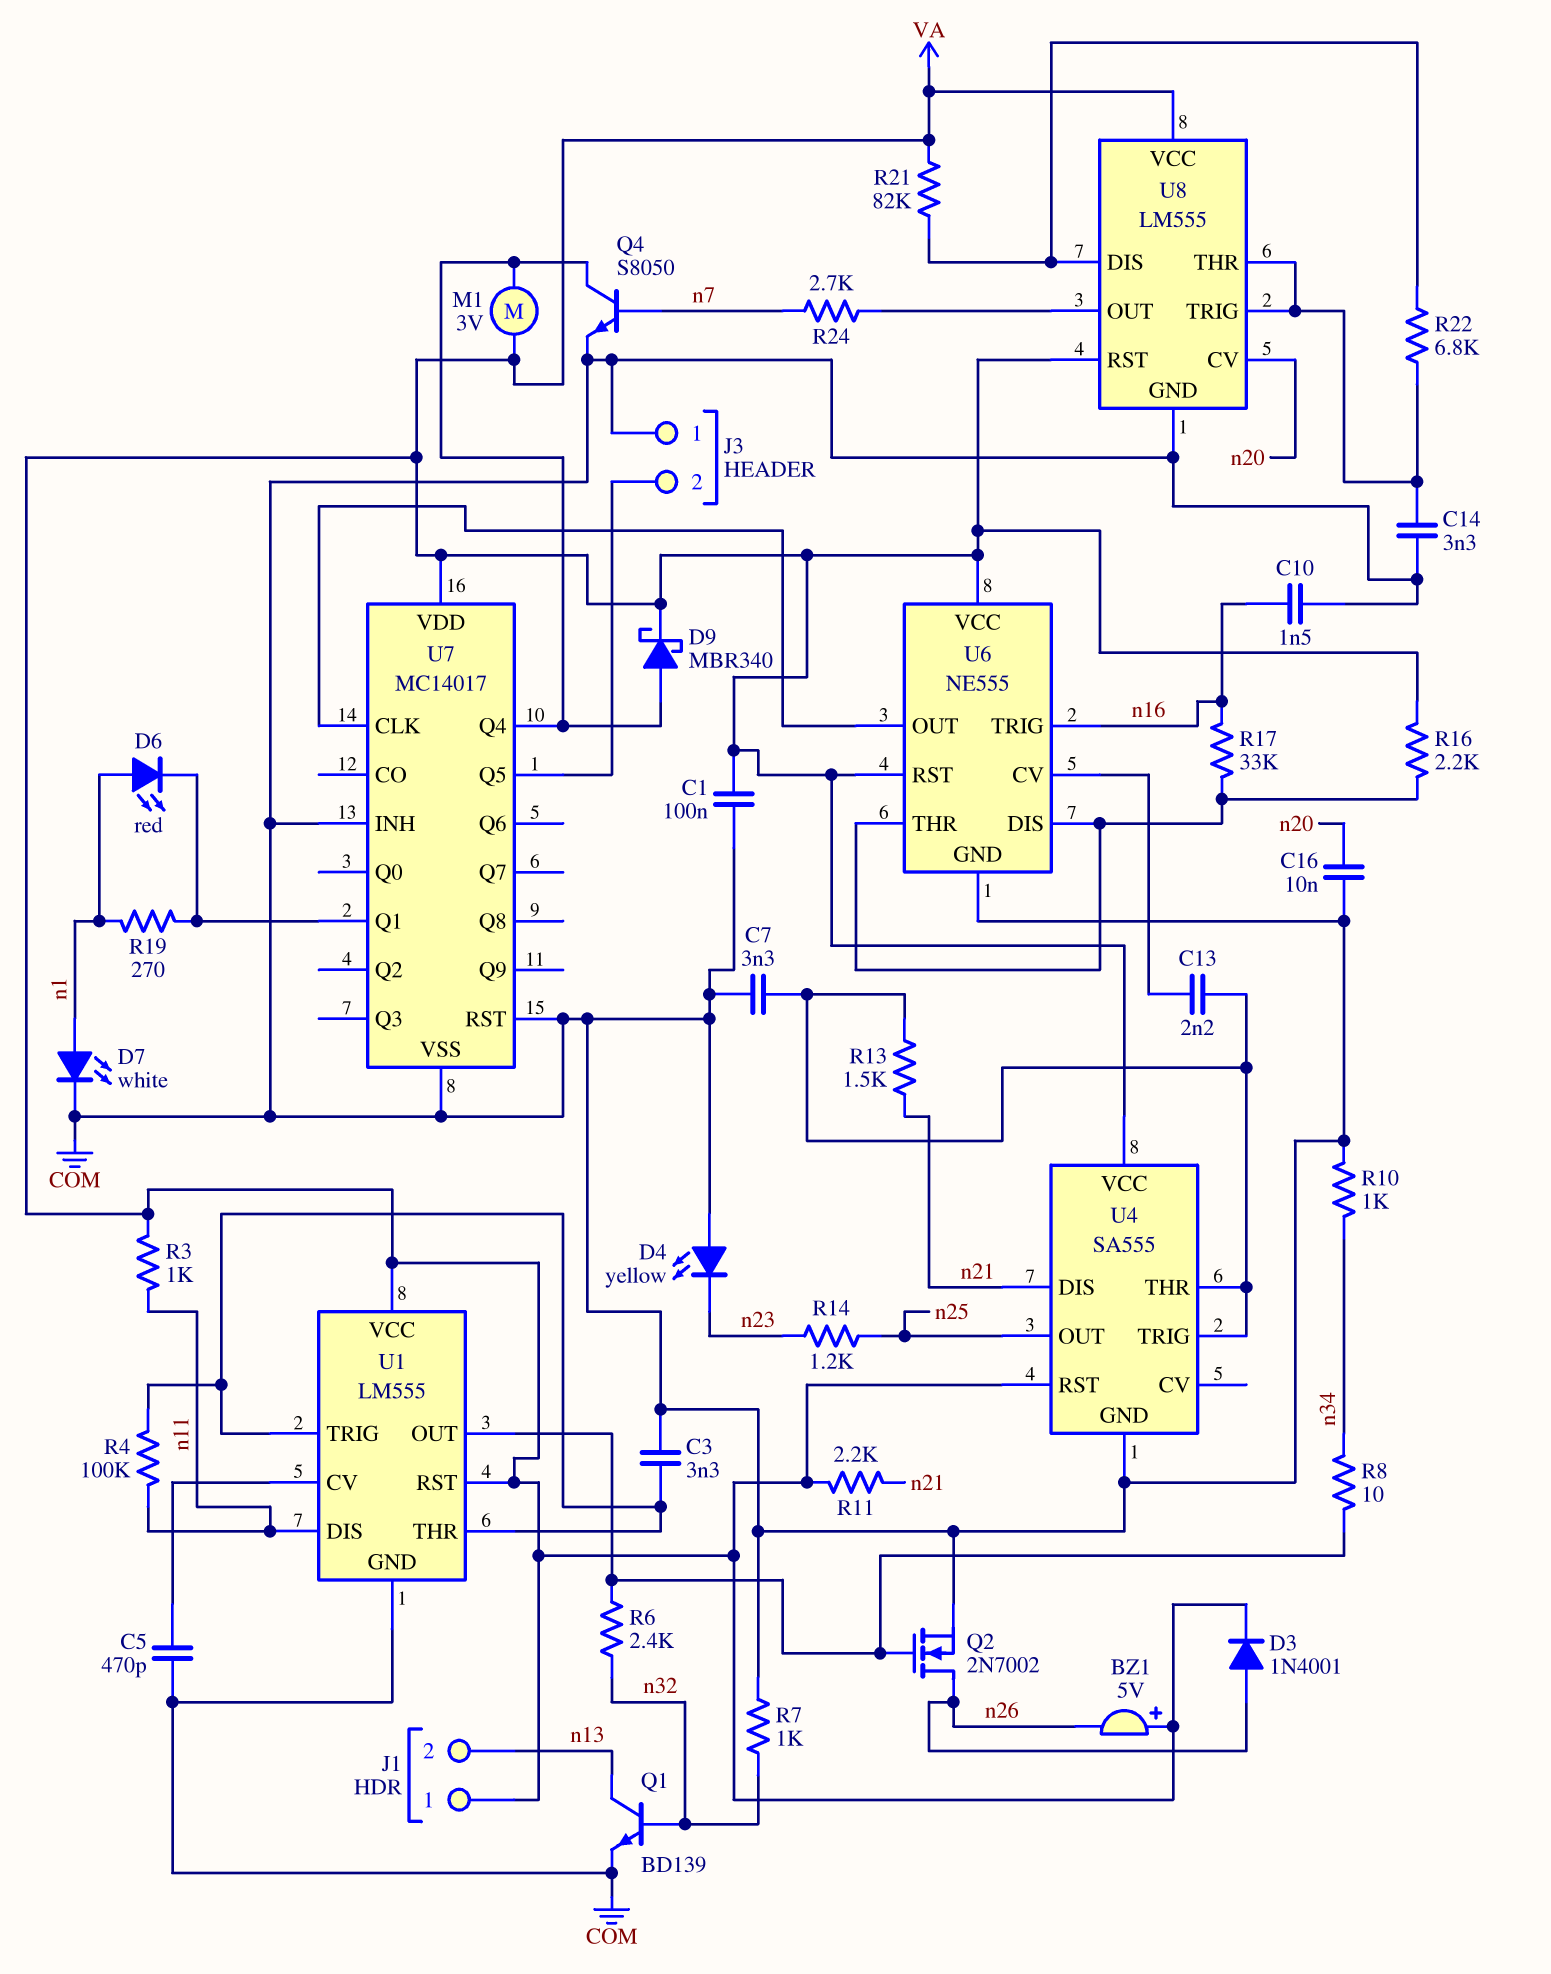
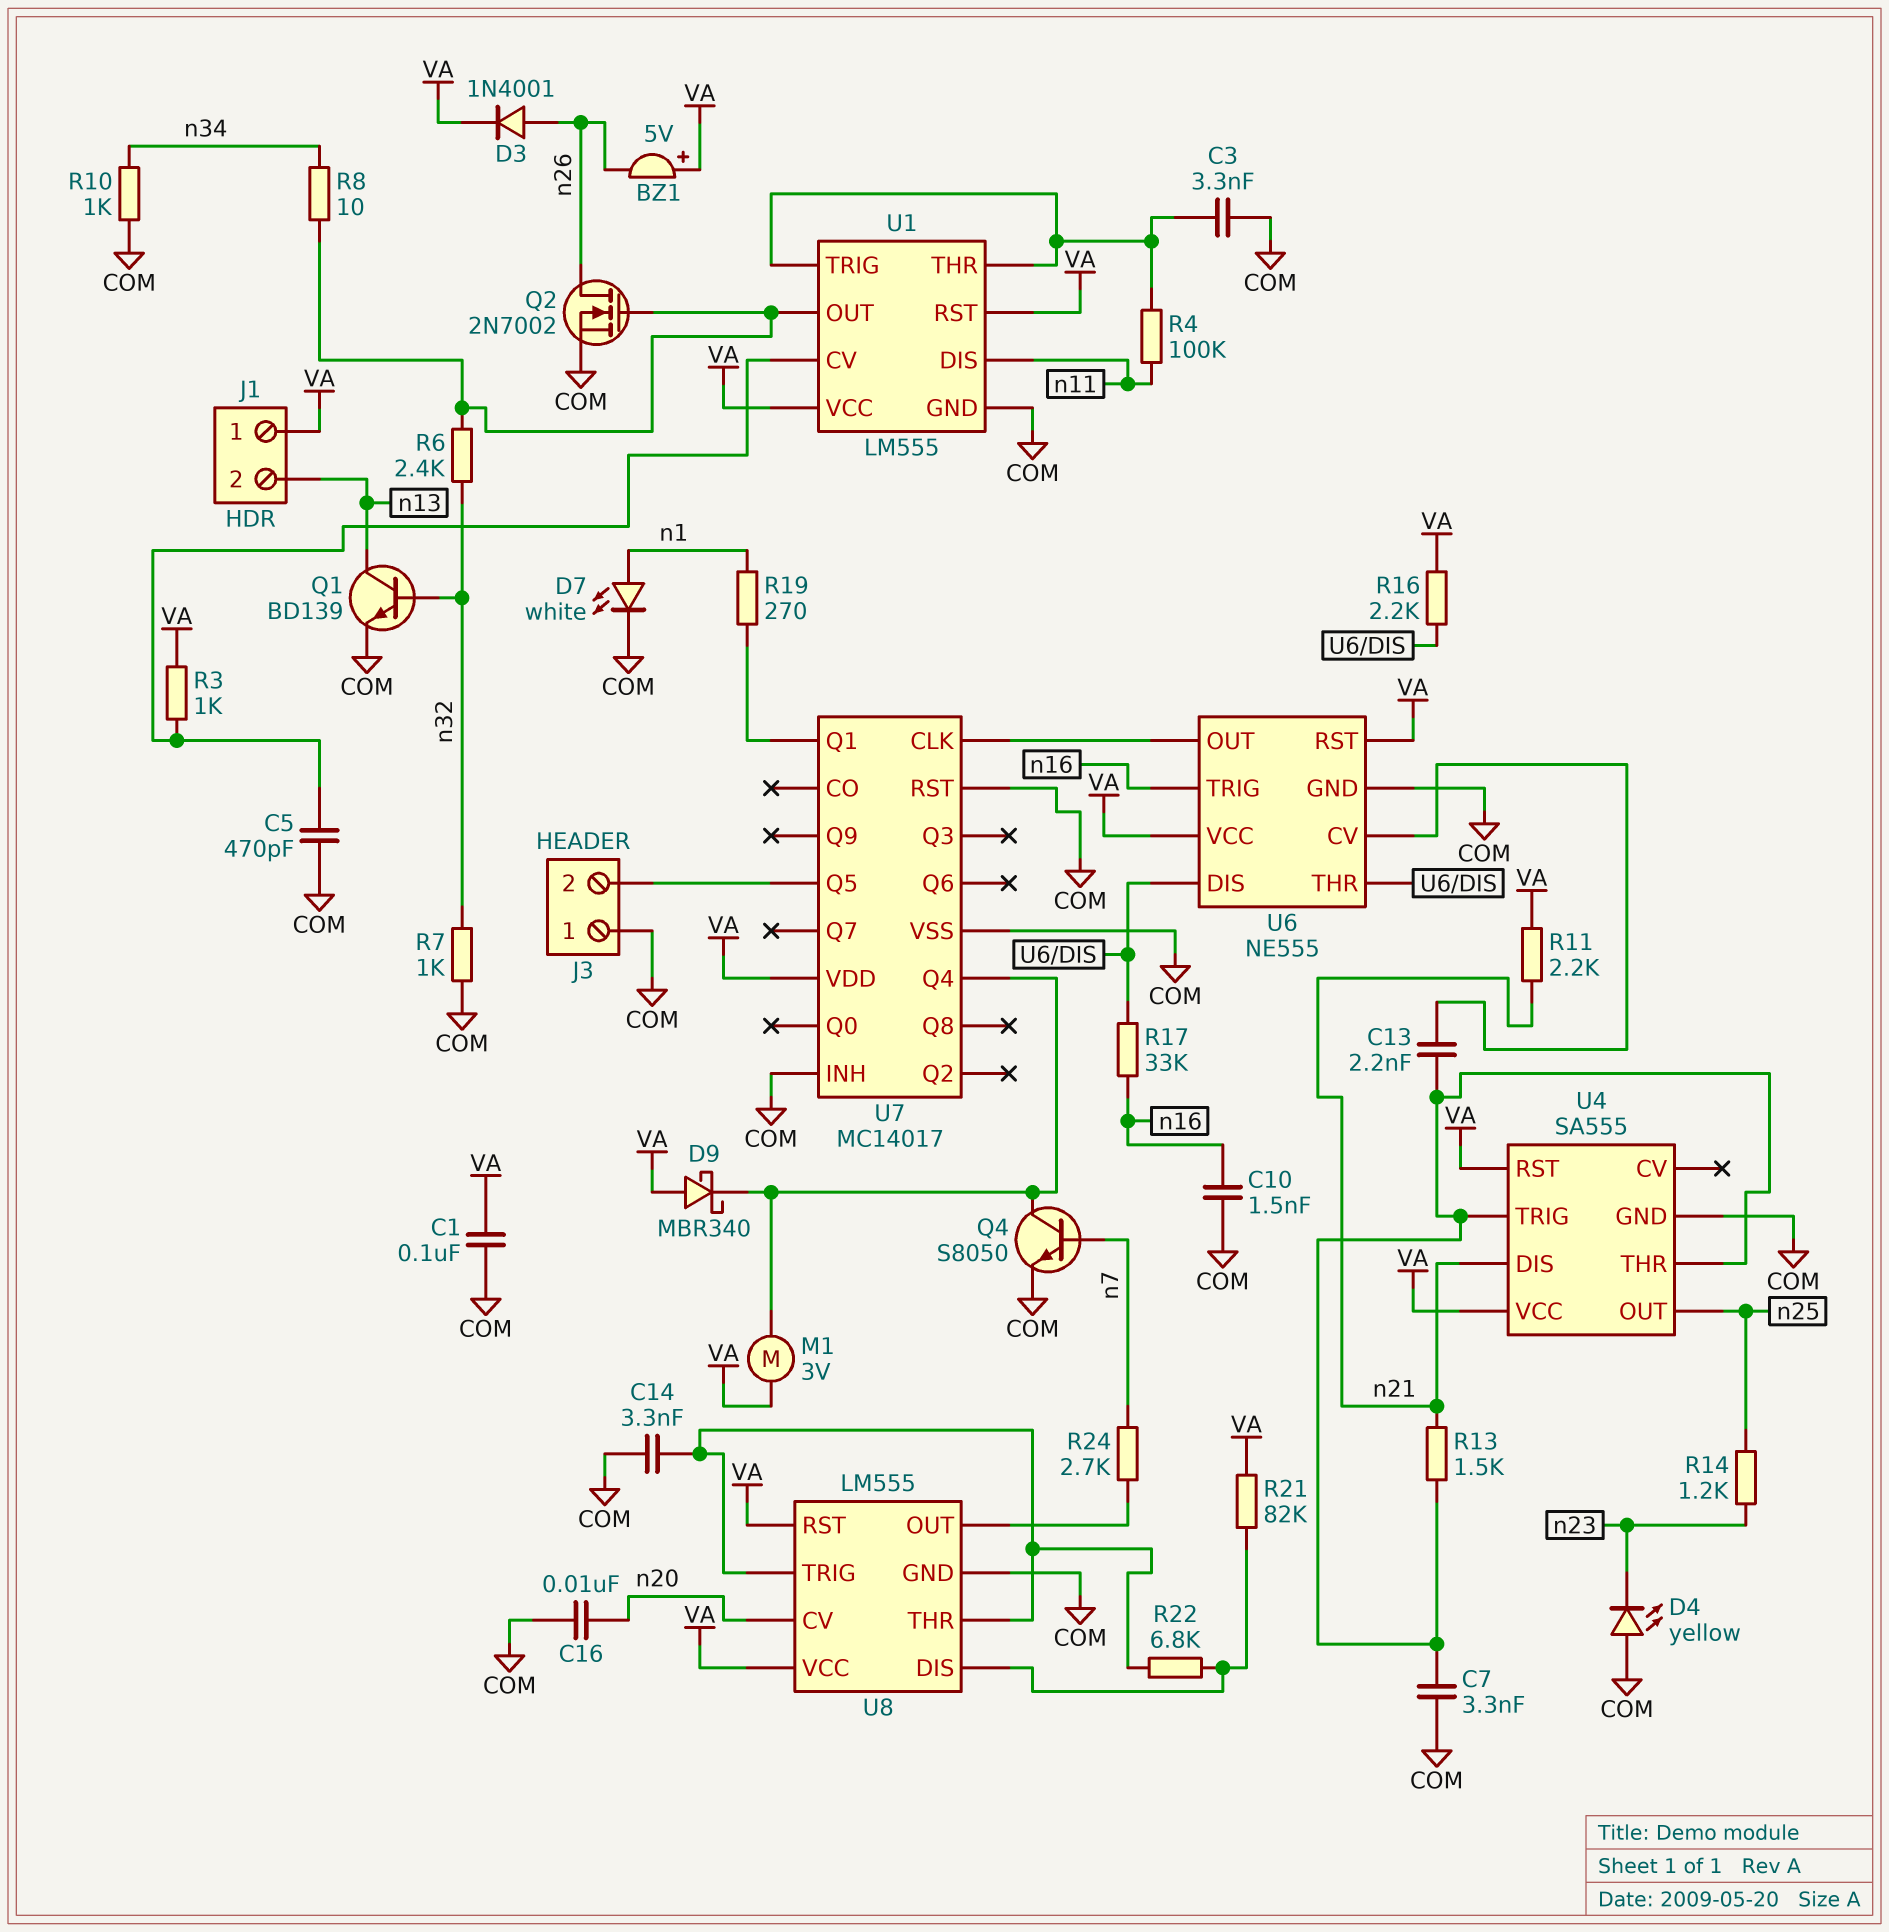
D6: LED red (A n1, K U7/Q1) -> none
D9: schottky MBR340 (A U7/Q4, K VA) -> schottky MBR340 (A VA, K U7/Q4)
R3: 1k (VA, n11) -> 1k (U1/CV, VA)

